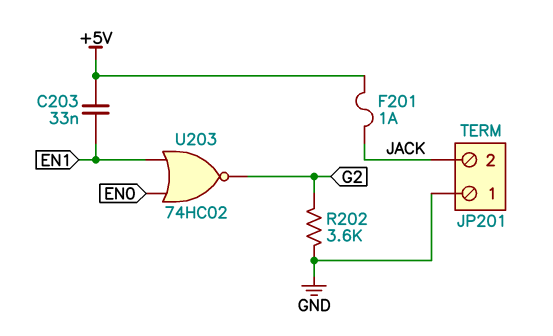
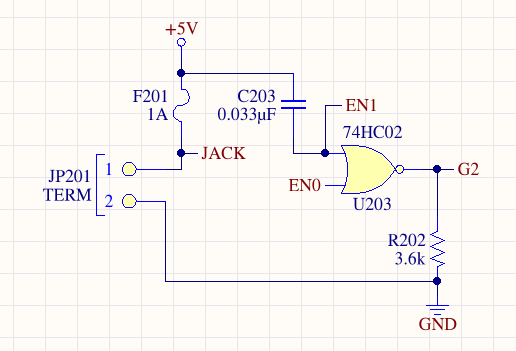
JP201 pin 1: GND -> JACK
JP201 pin 2: JACK -> GND

